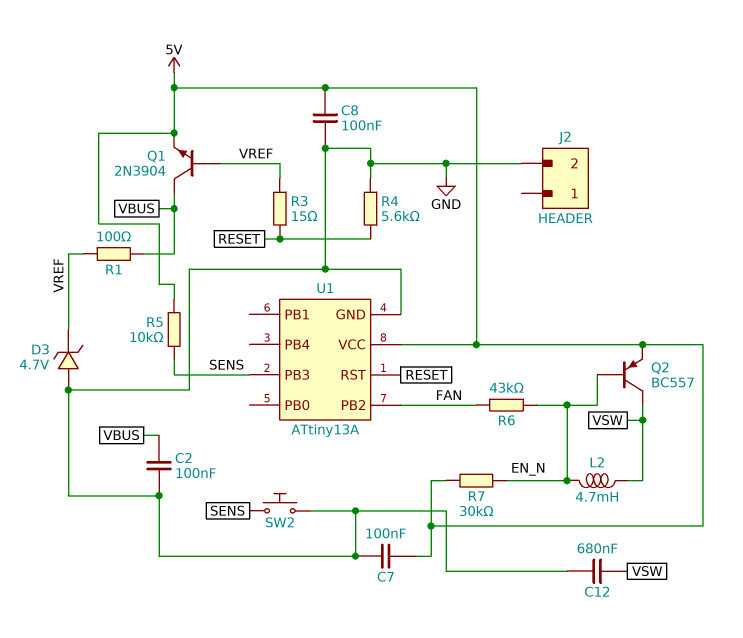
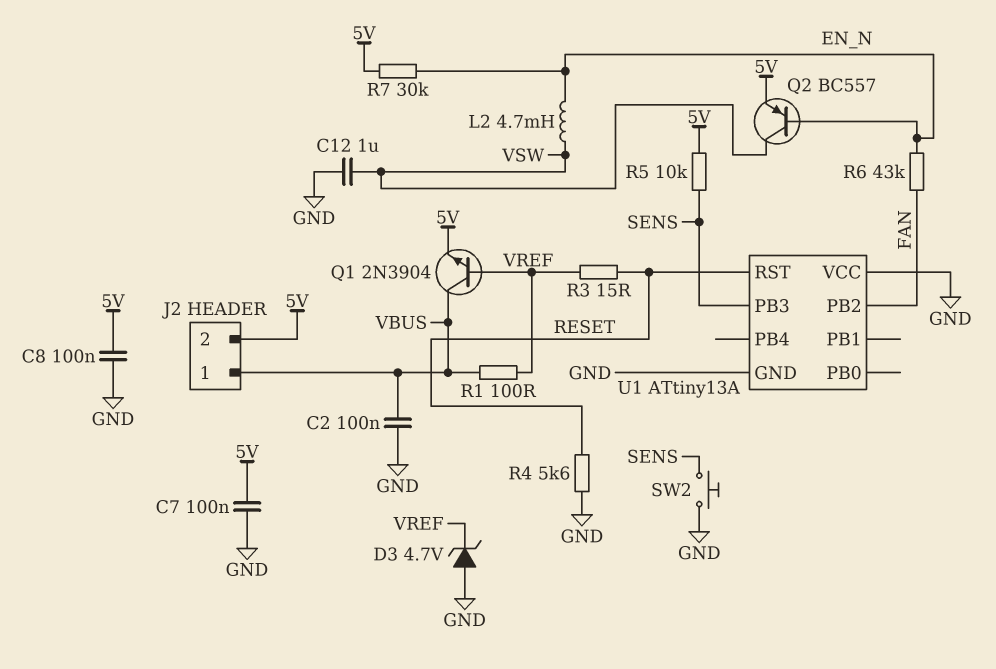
C12: 680nF (GND, VSW) -> 1uF (GND, VSW)
J2 pin 1: none -> VBUS
J2 pin 2: GND -> 5V
U1 pin VCC: 5V -> GND

